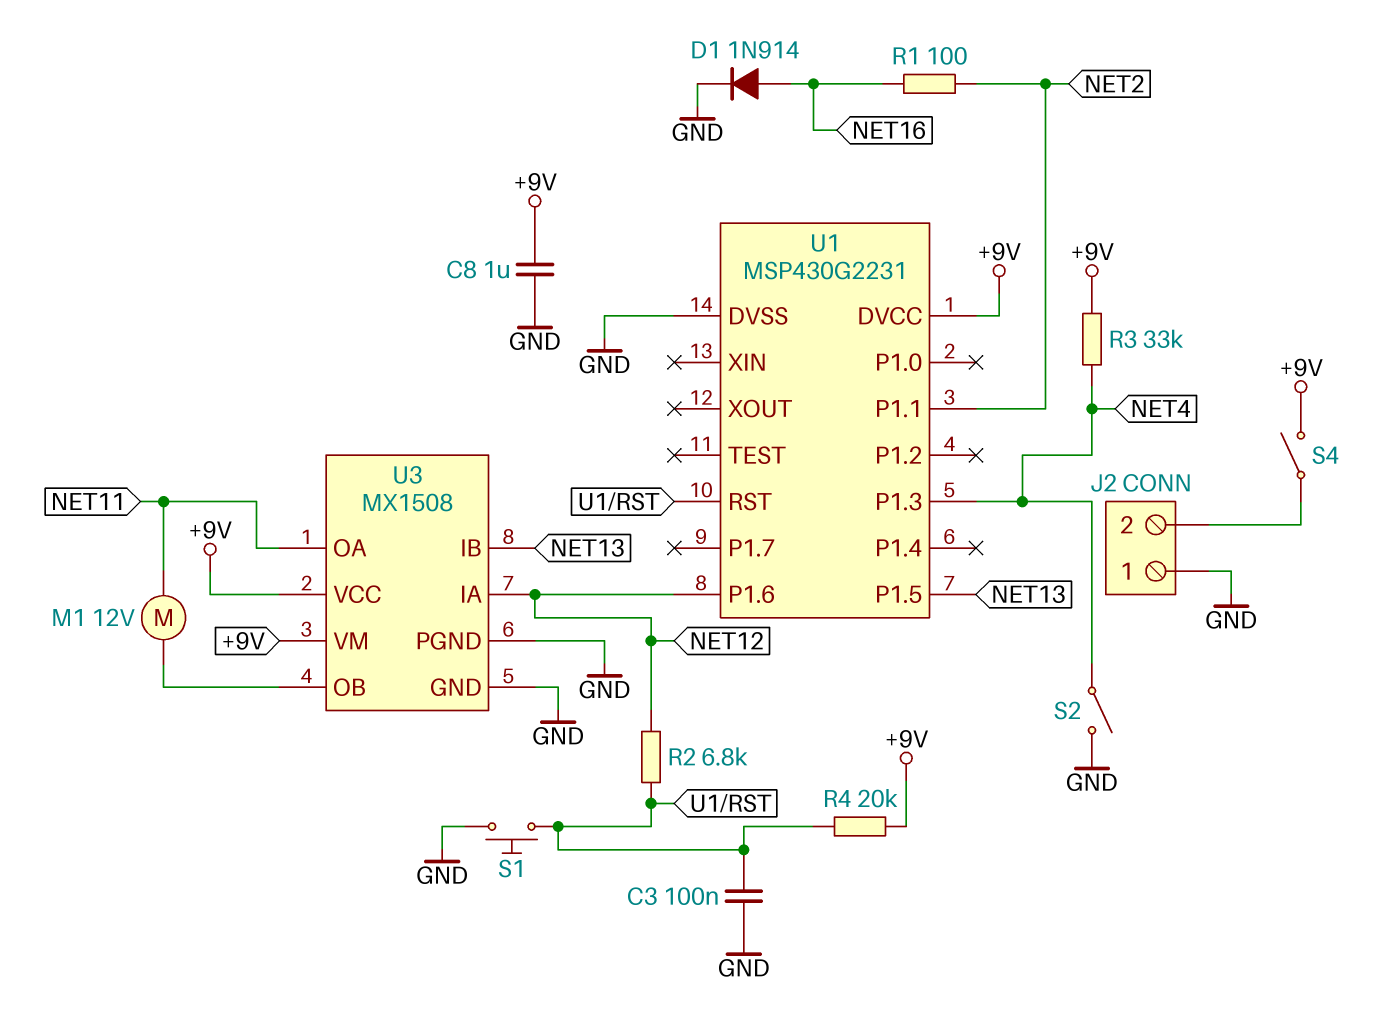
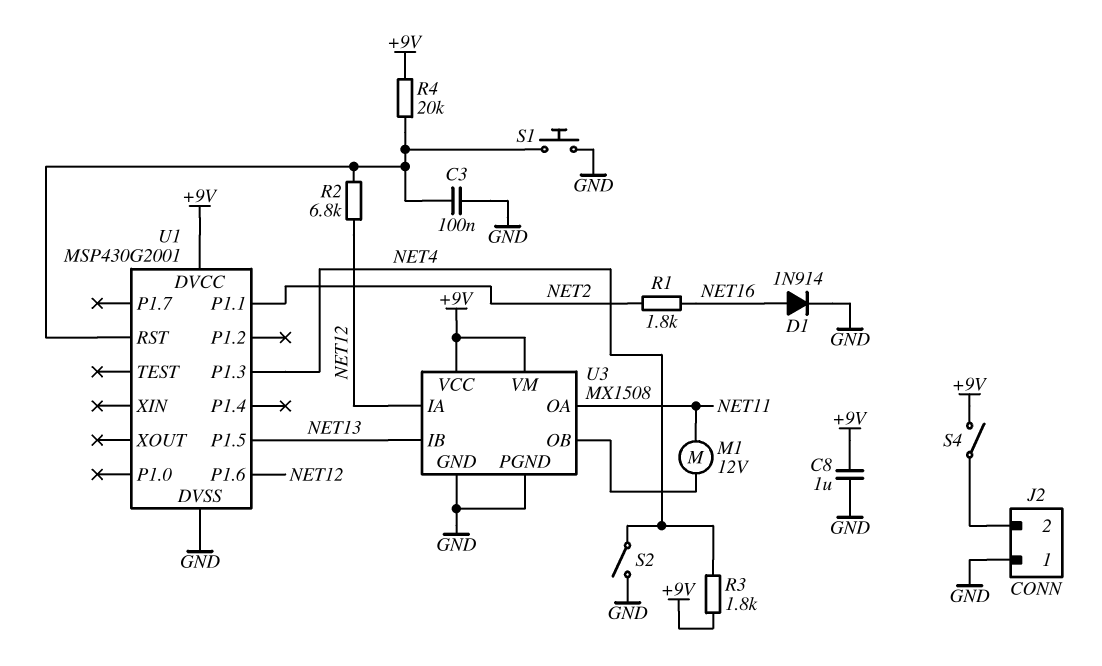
R1: 100 (NET2, NET16) -> 1.8k (NET2, NET16)
R3: 33k (+9V, NET4) -> 1.8k (+9V, NET4)
U1: MSP430G2231 -> MSP430G2001

